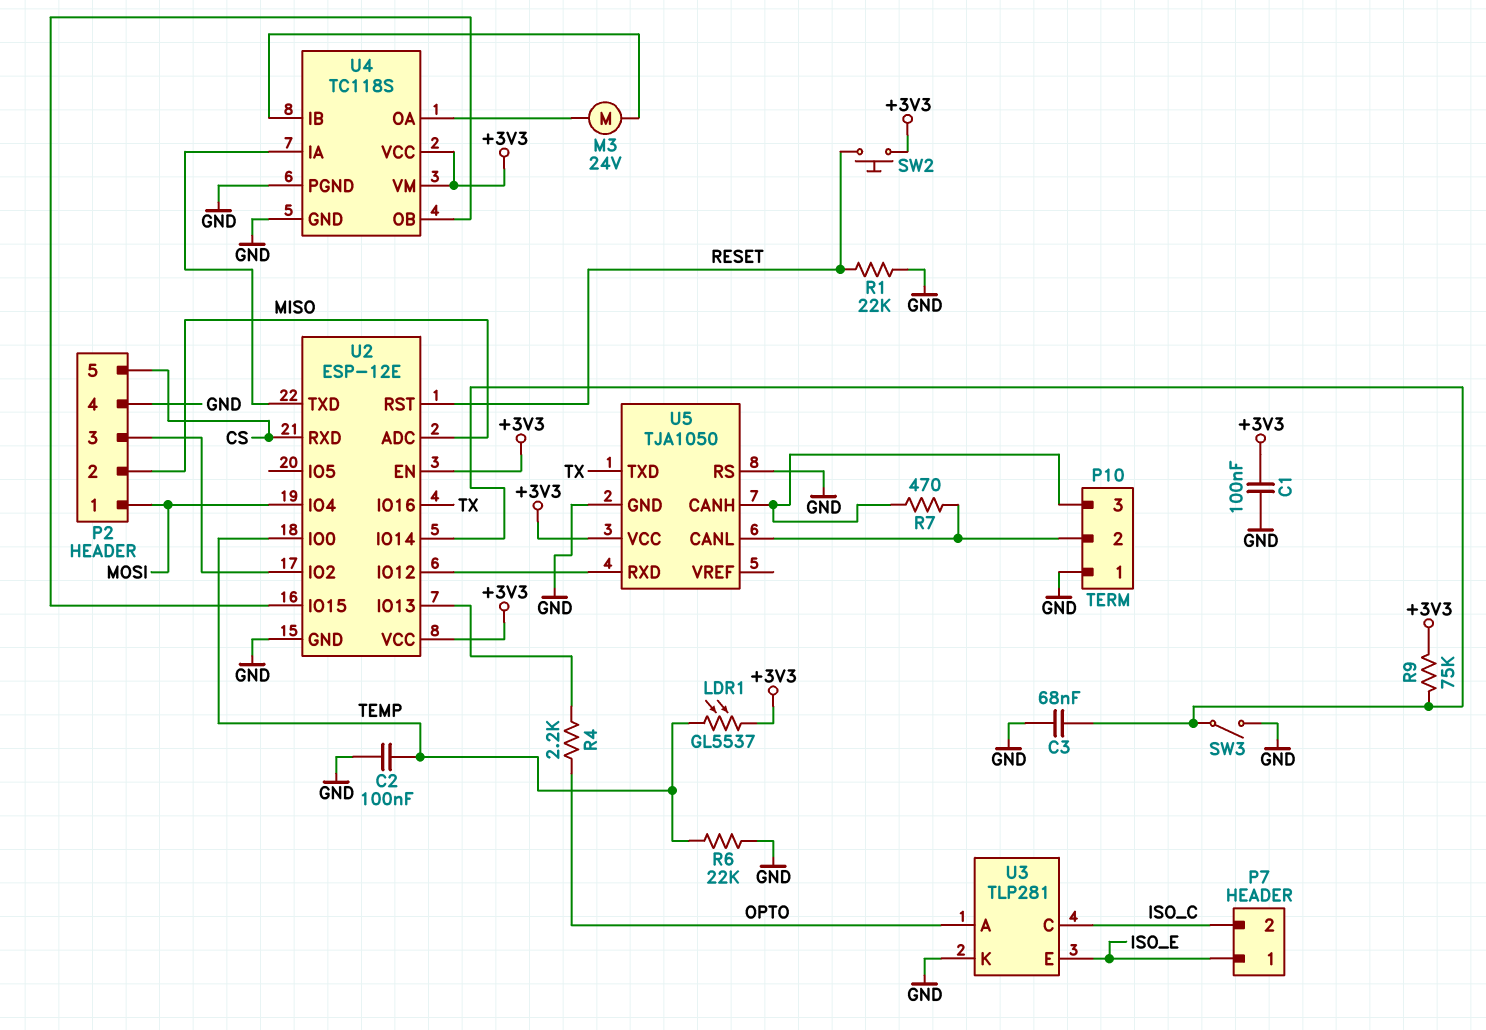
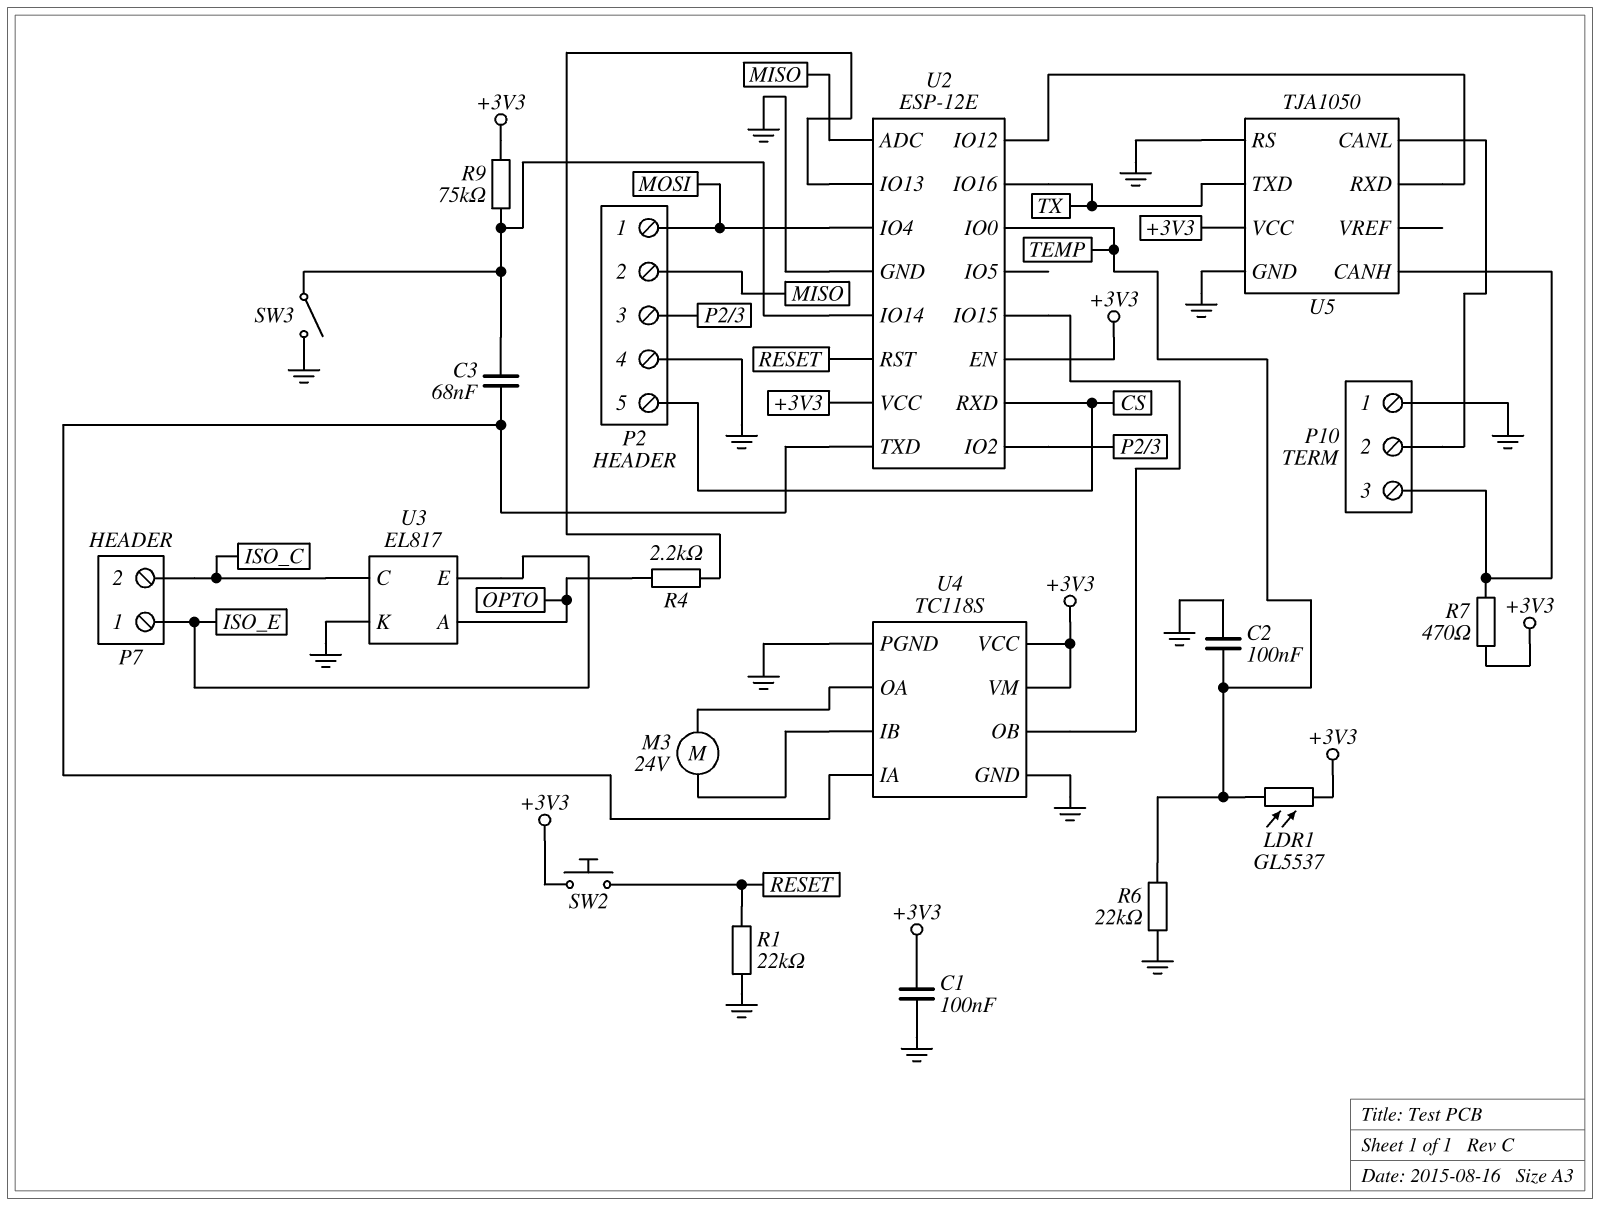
C3: 68nF (GND, U2/IO14) -> 68nF (U2/IO14, U2/TXD)
R7: 470 (P10/2, P10/3) -> 470 (+3V3, P10/3)
U3: TLP281 -> EL817

